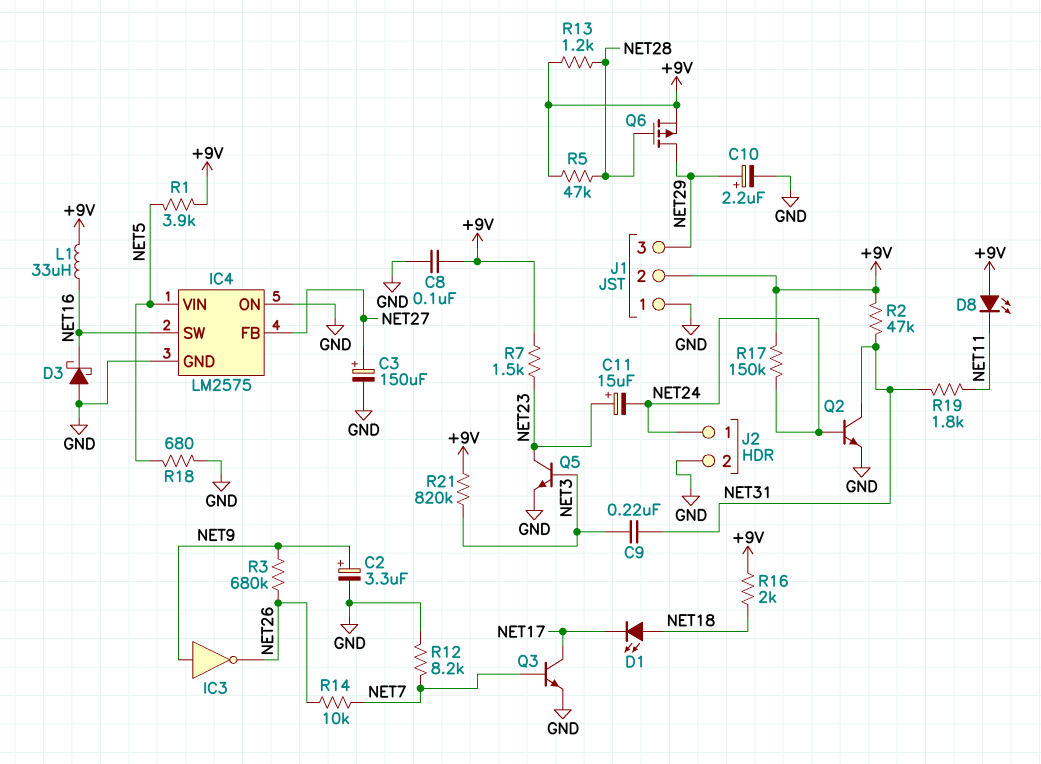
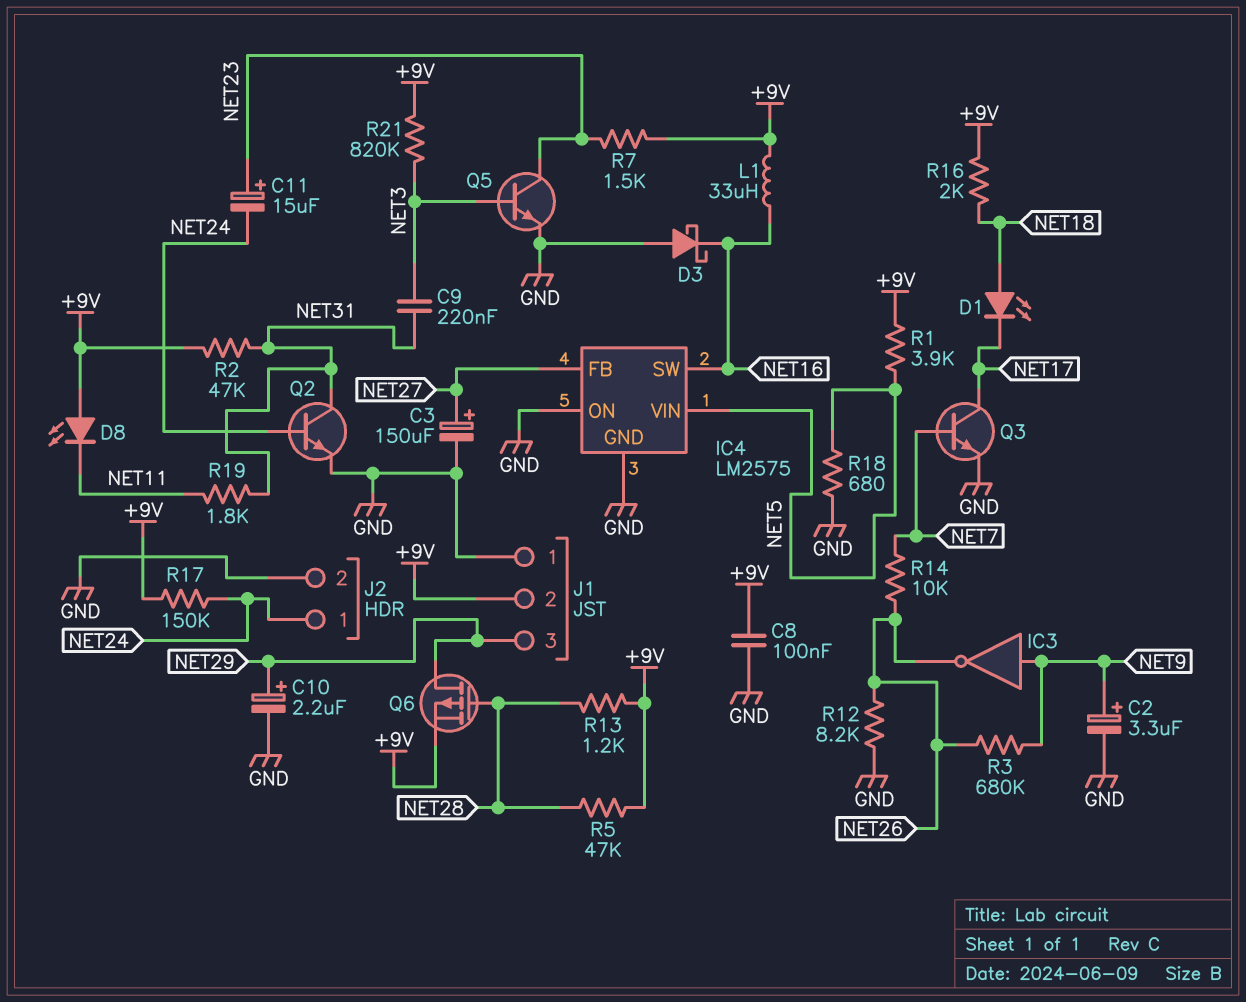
R12: 8.2k (GND, NET7) -> 8.2k (GND, NET26)

